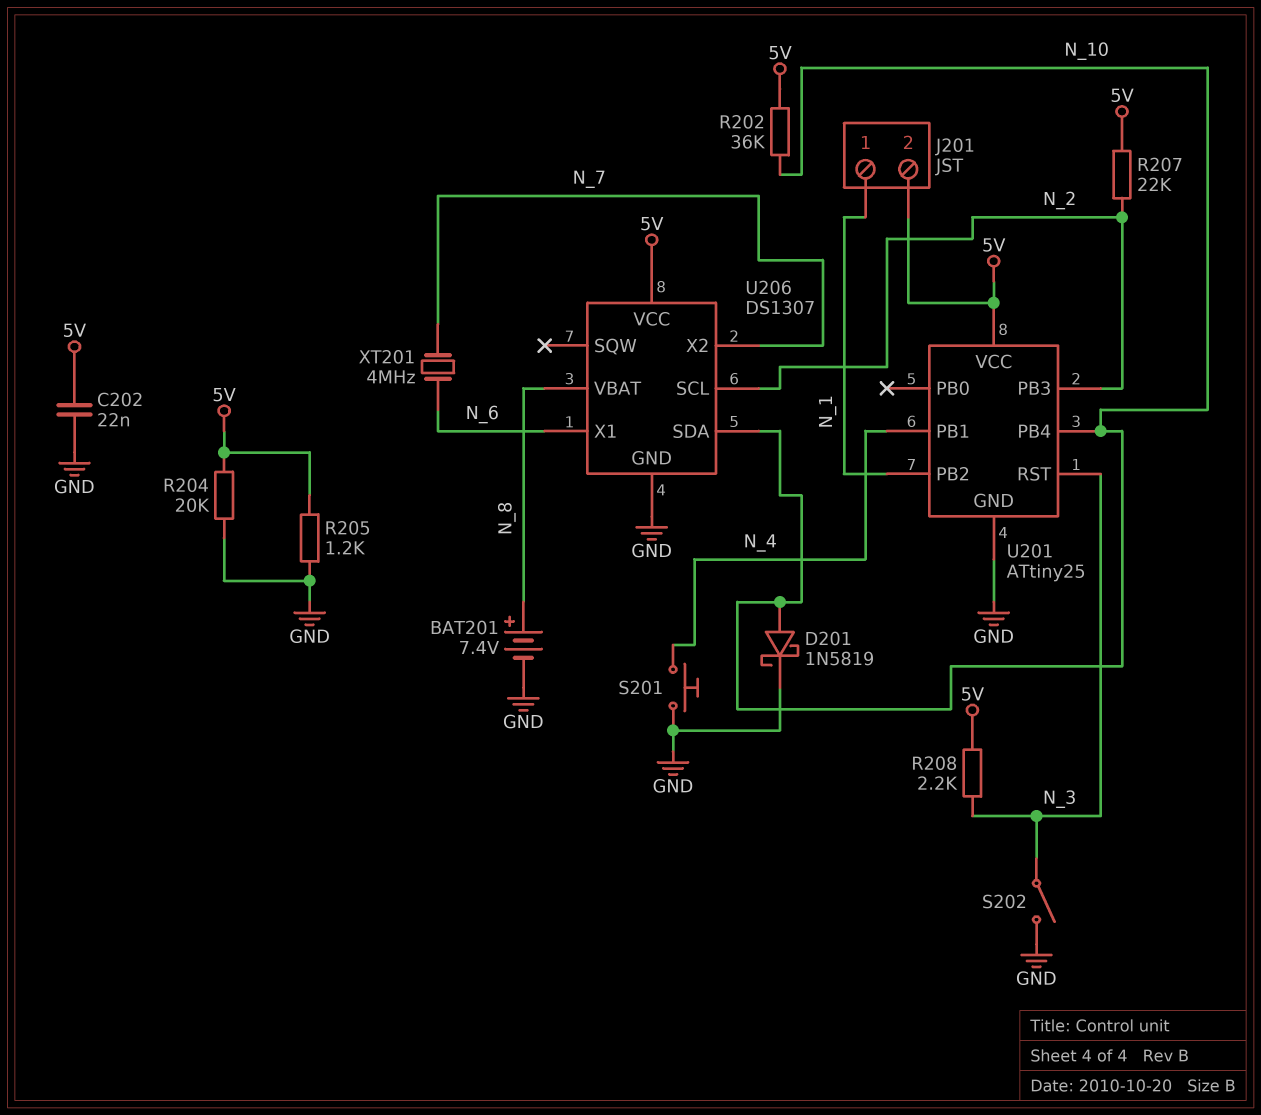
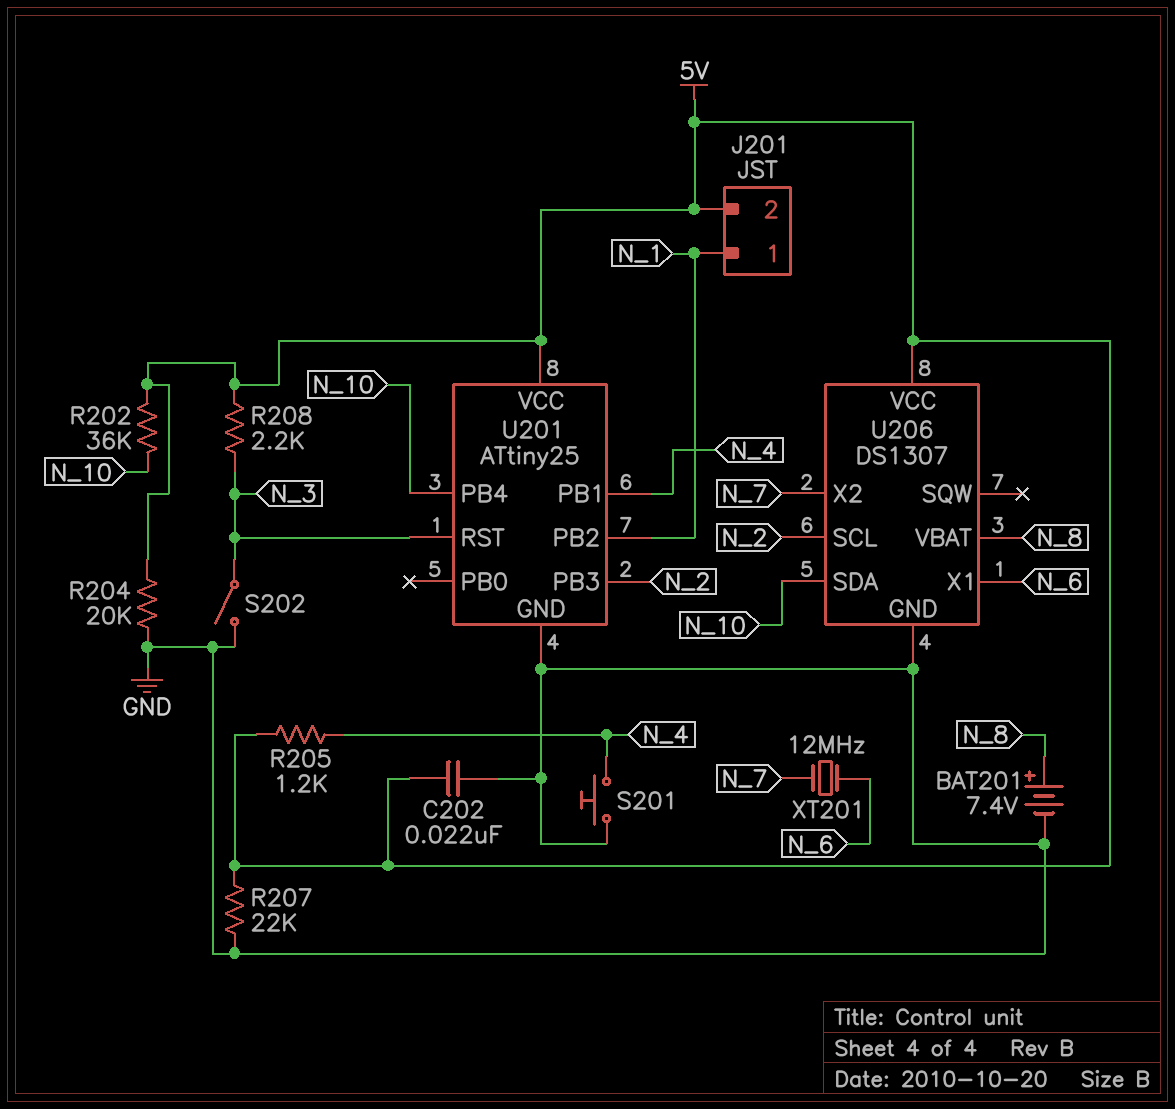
D201: schottky 1N5819 (A N_10, K GND) -> none
R205: 1.2k (5V, GND) -> 1.2k (5V, N_4)
R207: 22k (5V, N_2) -> 22k (5V, GND)
XT201: 4MHz (N_6, N_7) -> 12MHz (N_6, N_7)

